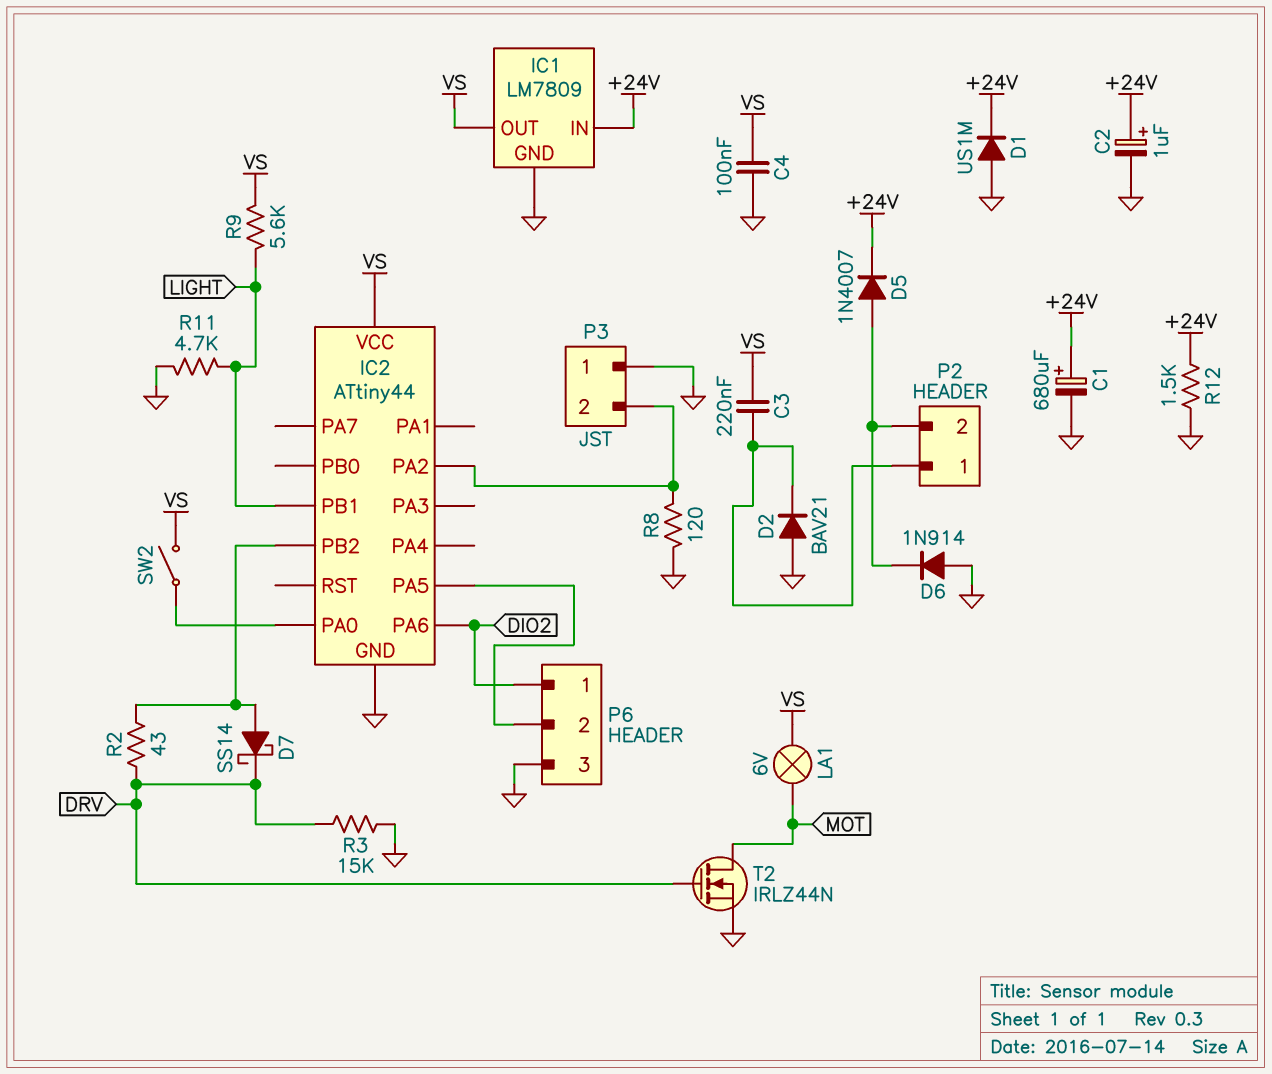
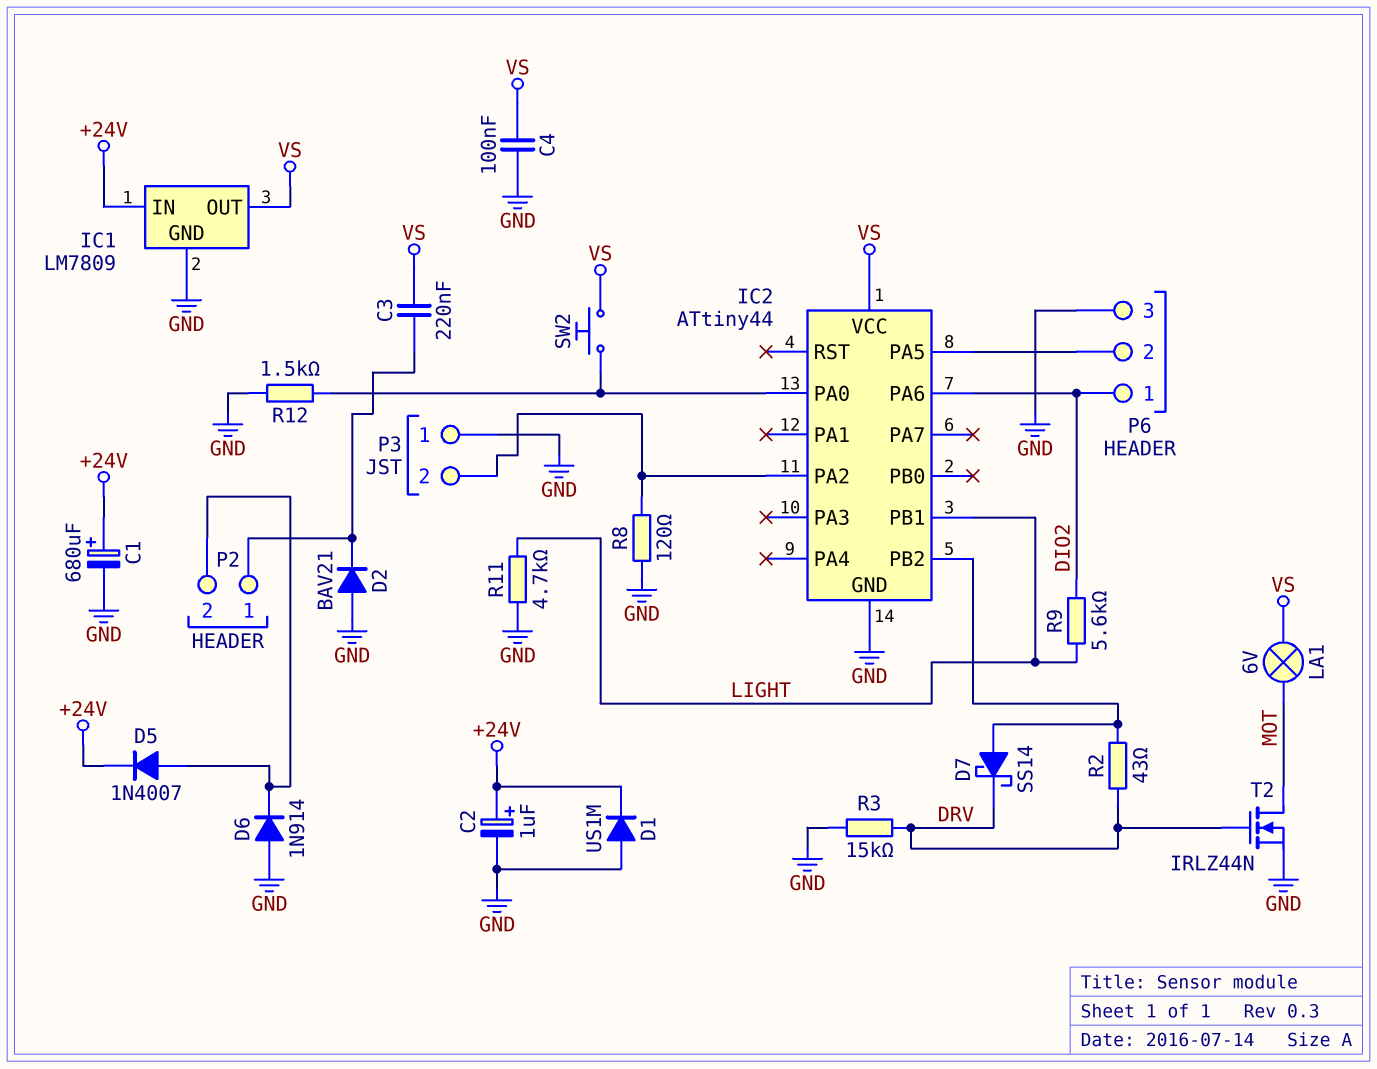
R9: 5.6k (LIGHT, VS) -> 5.6k (DIO2, LIGHT)
R12: 1.5k (+24V, GND) -> 1.5k (GND, IC2/PA0)
SW2: switch (IC2/PA0, VS) -> button (IC2/PA0, VS)

